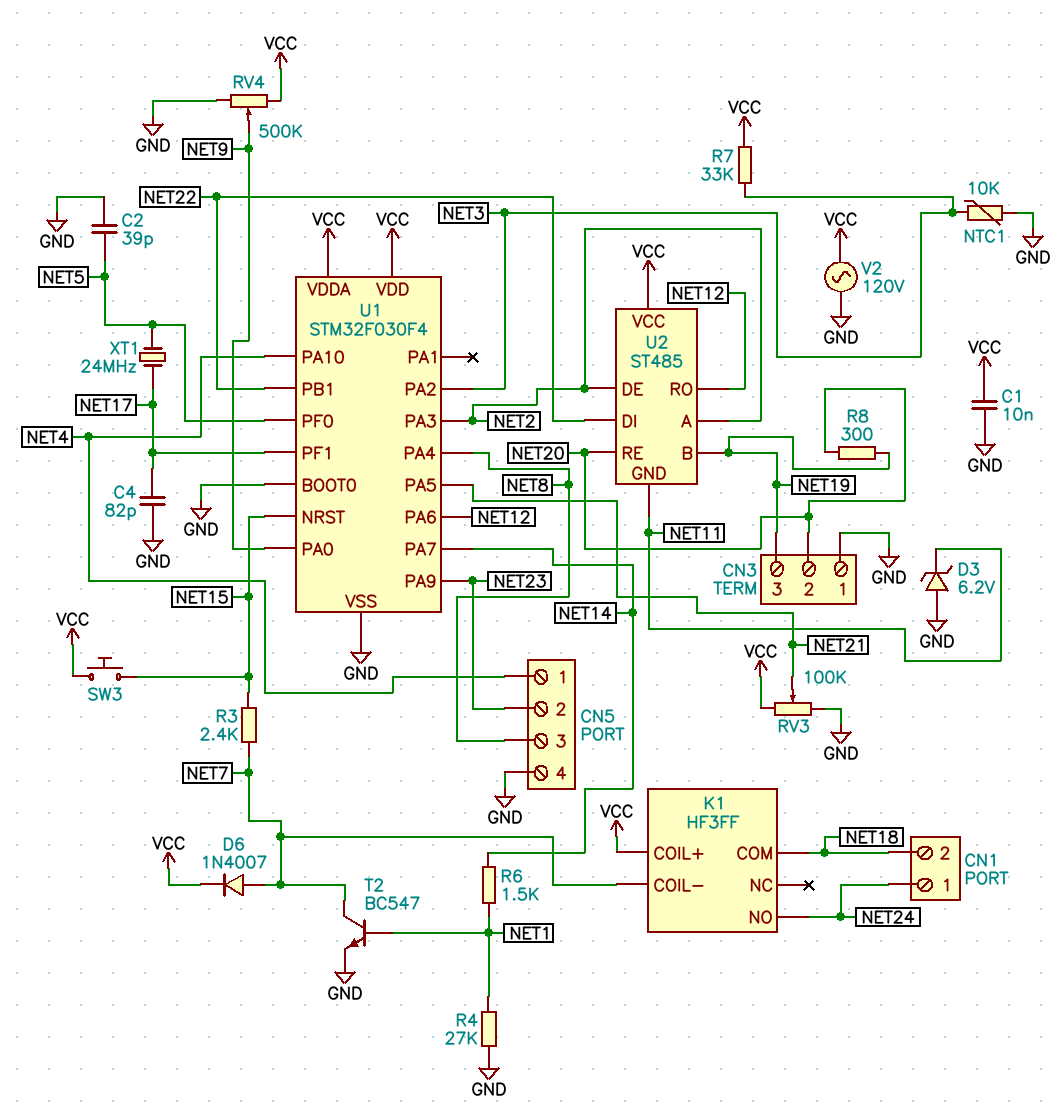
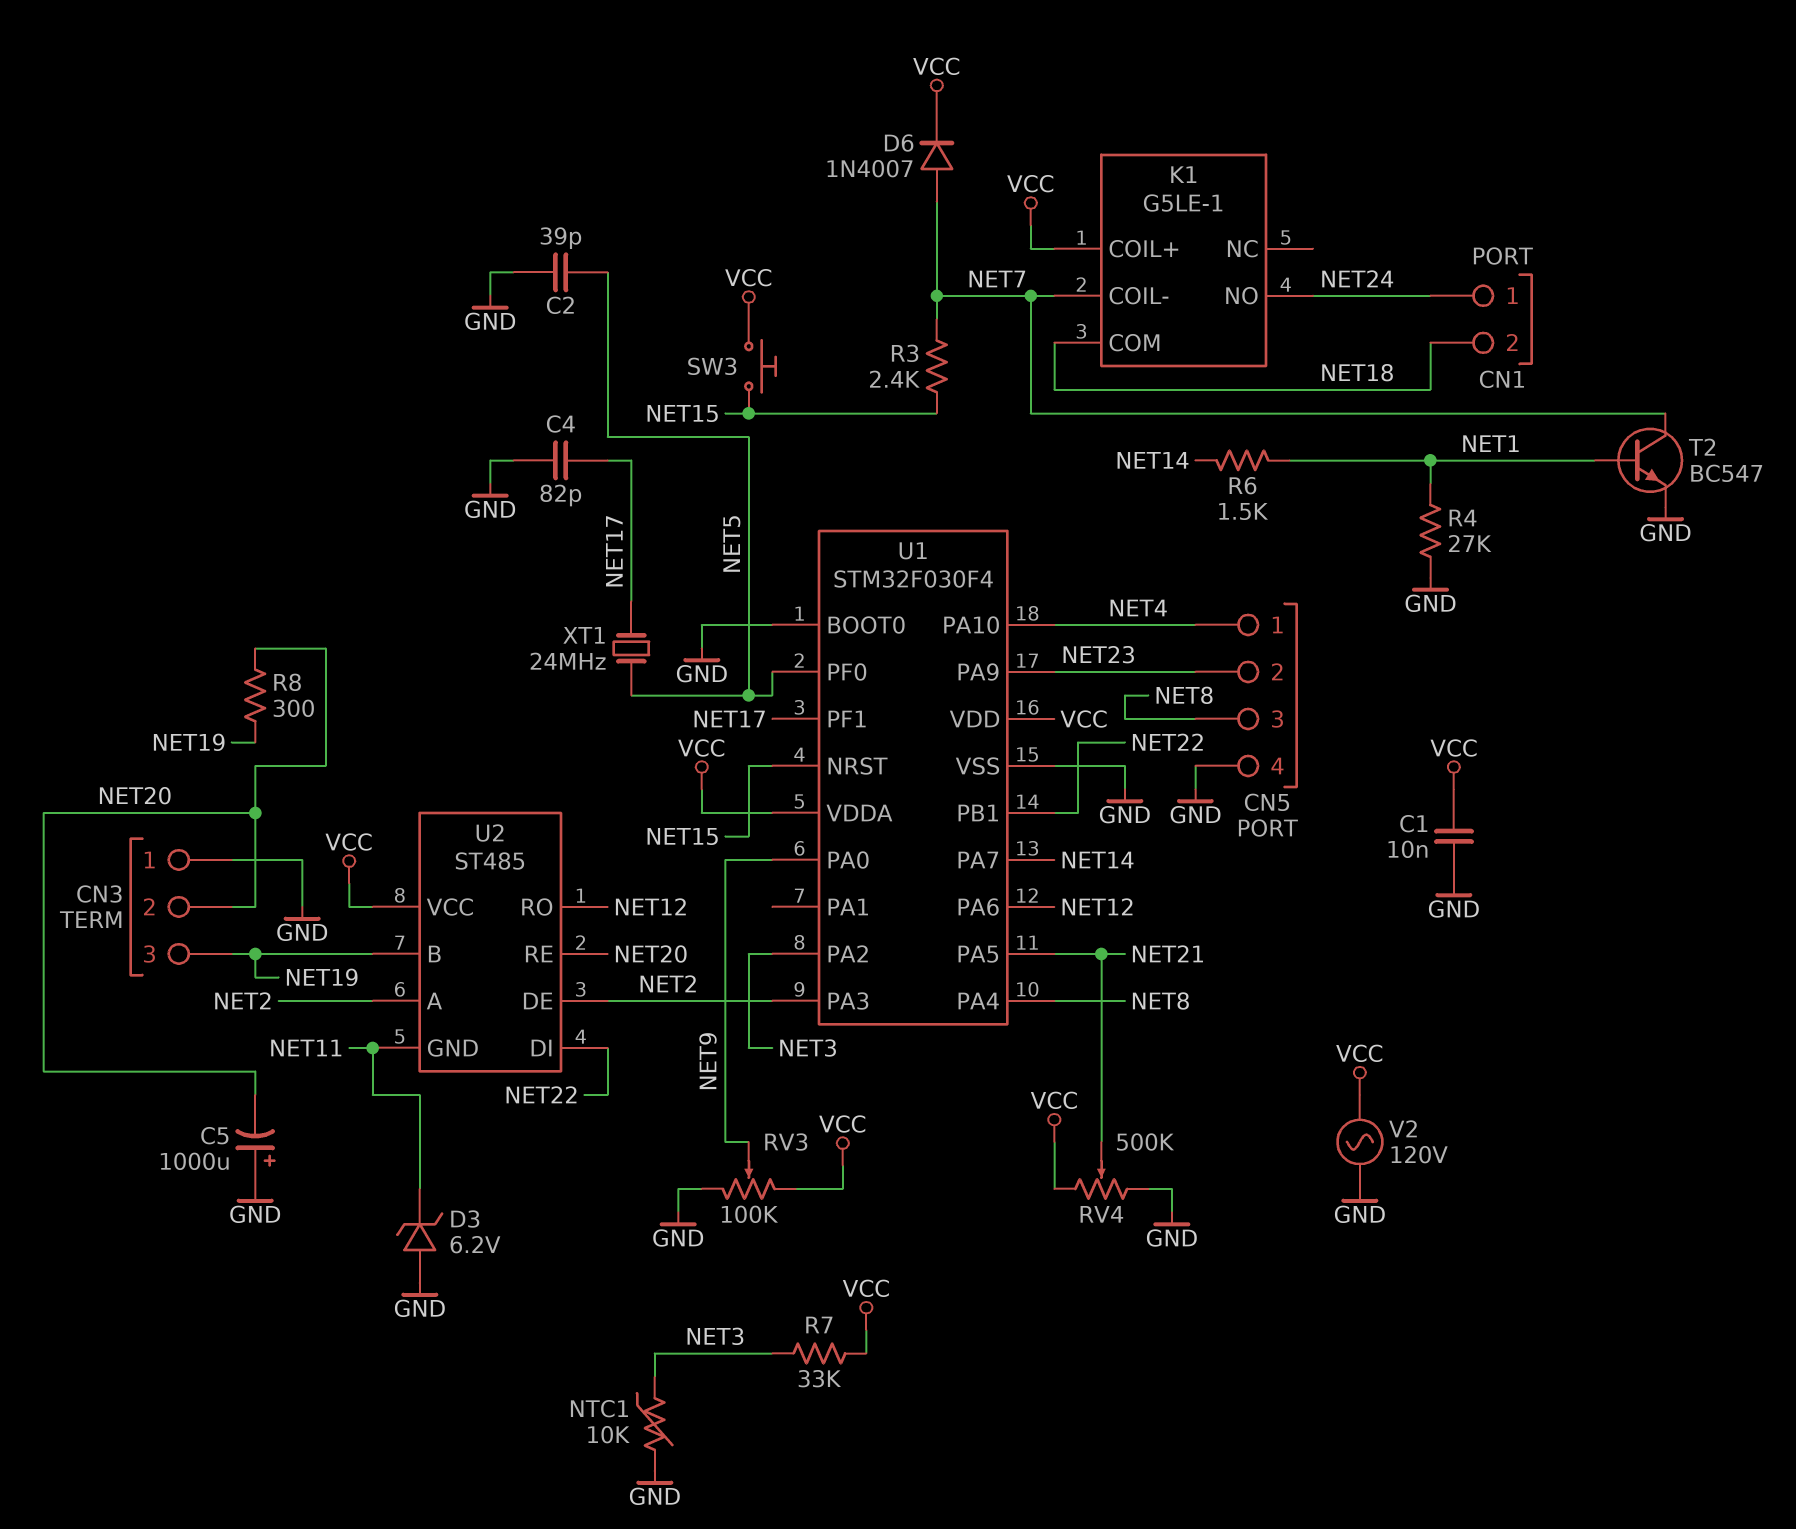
C5: none -> 1000uF (plus GND, minus NET20)
K1: HF3FF -> G5LE-1
RV3: 100k (GND, VCC, wiper NET21) -> 100k (GND, VCC, wiper NET9)
RV4: 500k (GND, VCC, wiper NET9) -> 500k (GND, VCC, wiper NET21)

